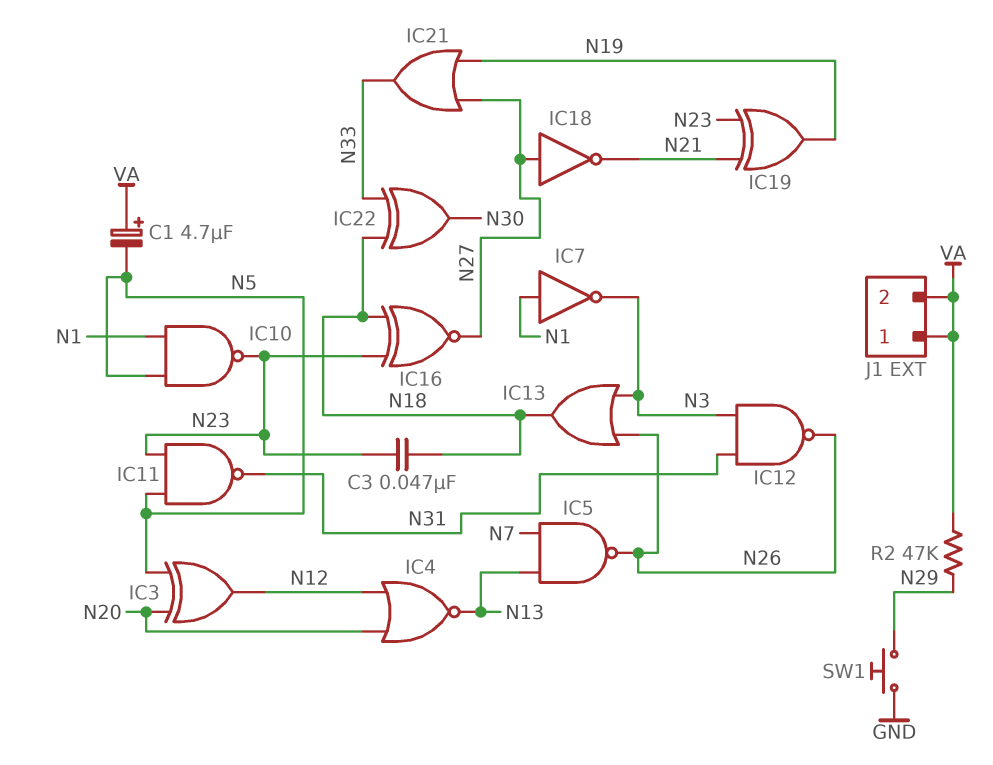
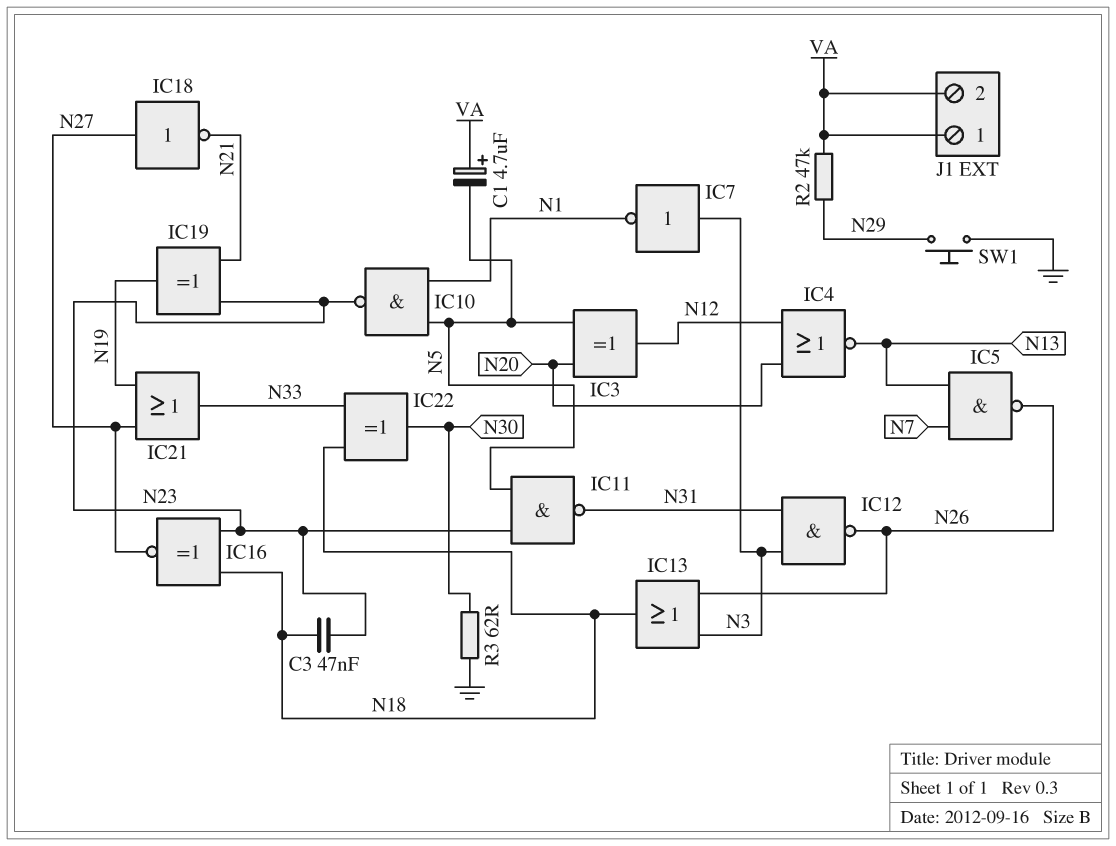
IC7: NOT (in N1, out N3) -> NOT (in N3, out N1)
R3: none -> 62 (GND, N30)

